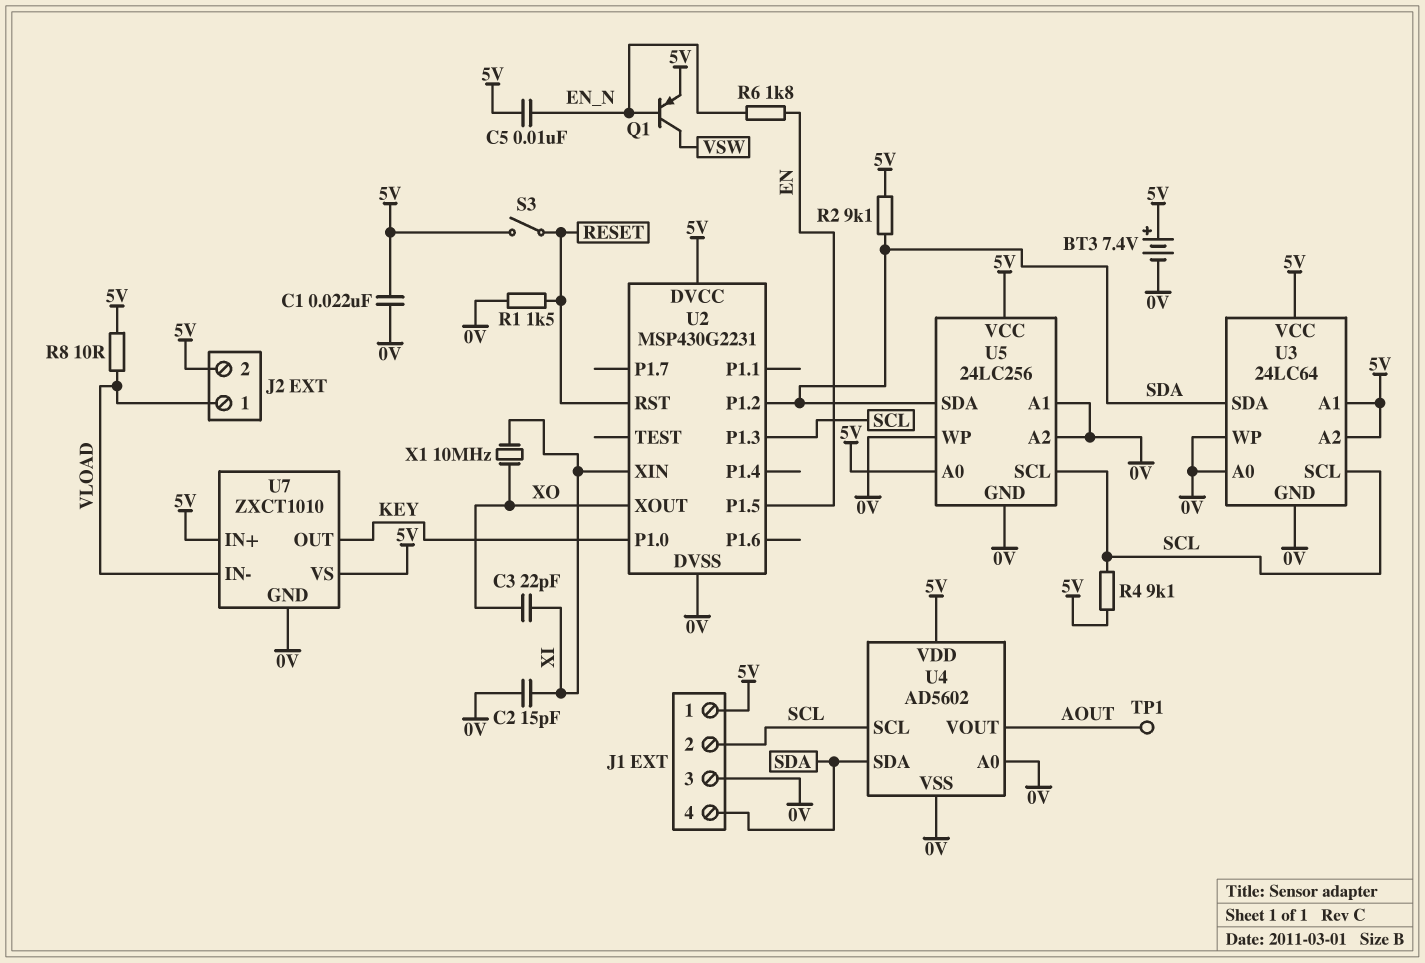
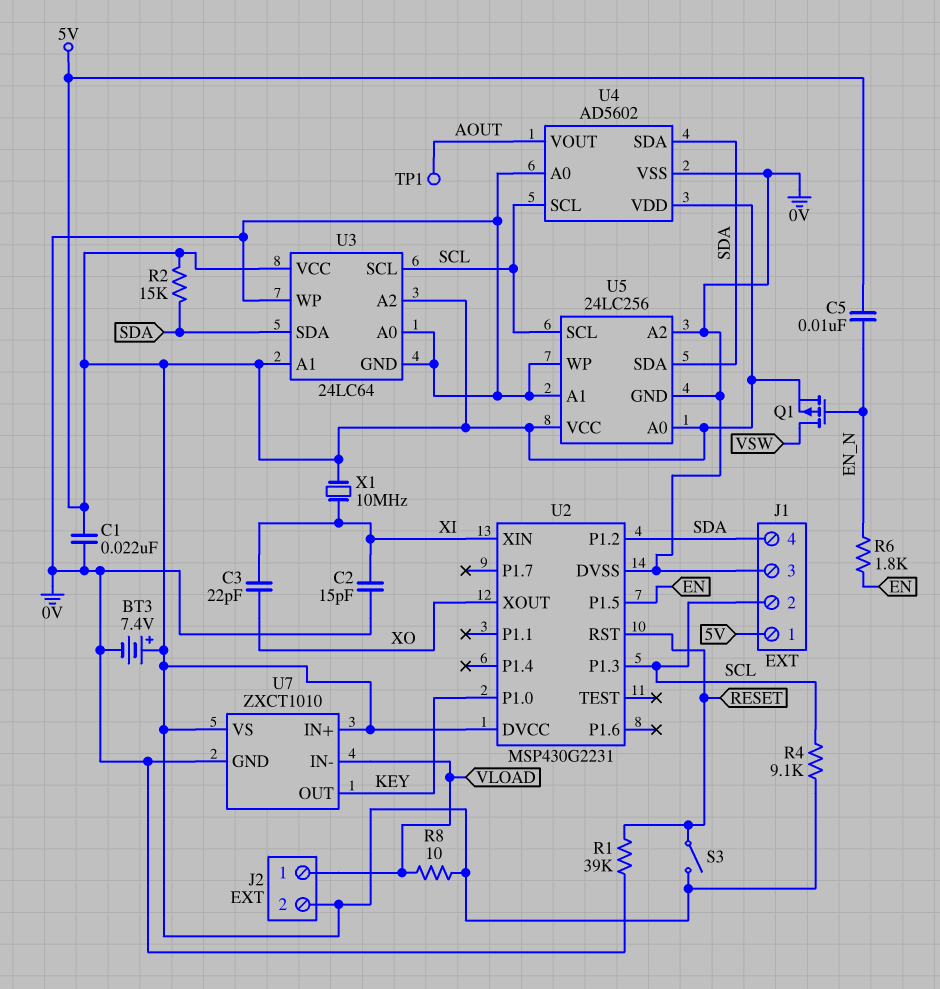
Q1: PNP (B EN_N, C VSW, E 5V) -> PMOS (G EN_N, D VSW, S 5V)
R1: 1.5k (0V, RESET) -> 39k (0V, RESET)
R2: 9.1k (5V, SDA) -> 15k (5V, SDA)
X1: 10MHz (XI, XO) -> 10MHz (5V, XI)

